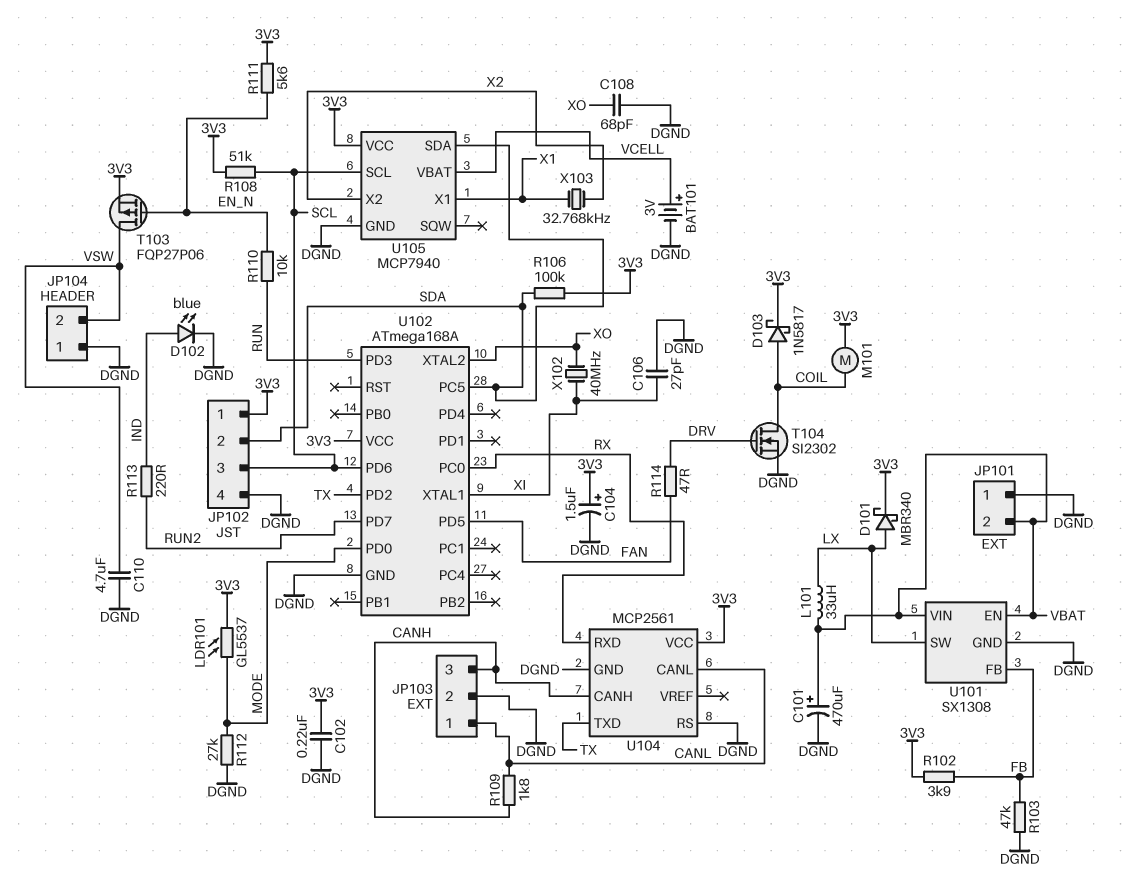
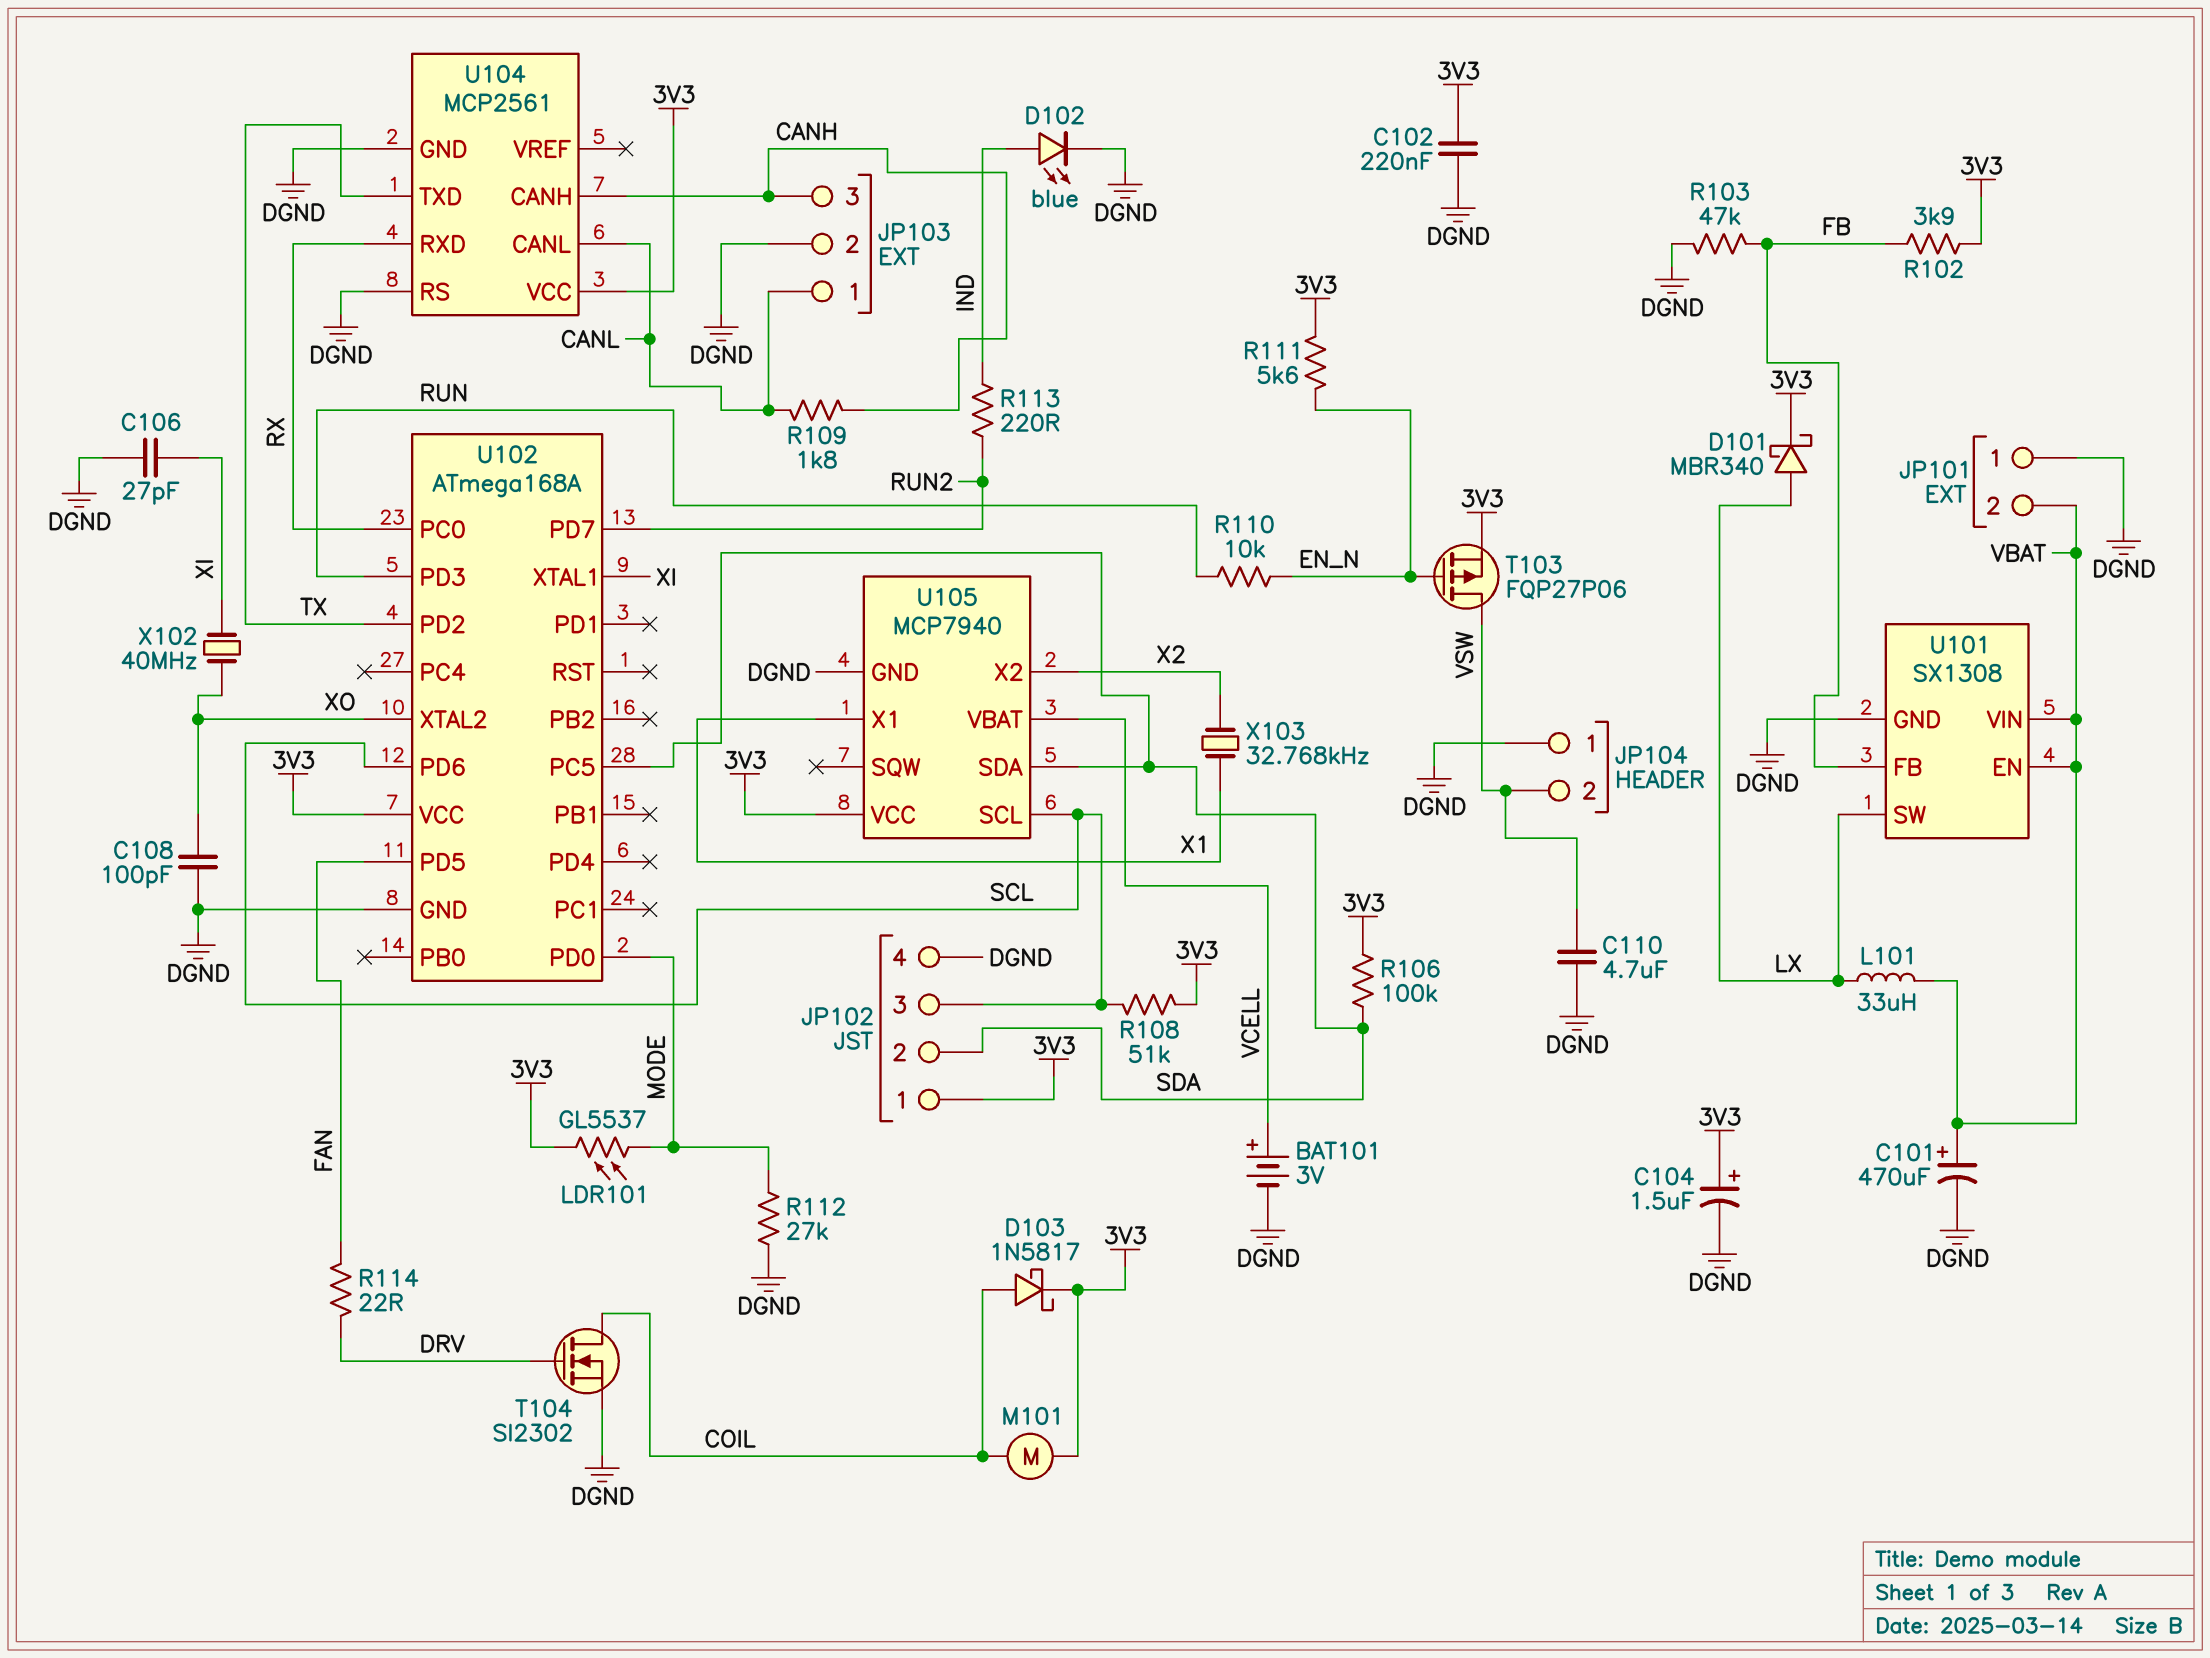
C108: 68pF (DGND, XO) -> 100pF (DGND, XO)
R114: 47 (DRV, FAN) -> 22 (DRV, FAN)

